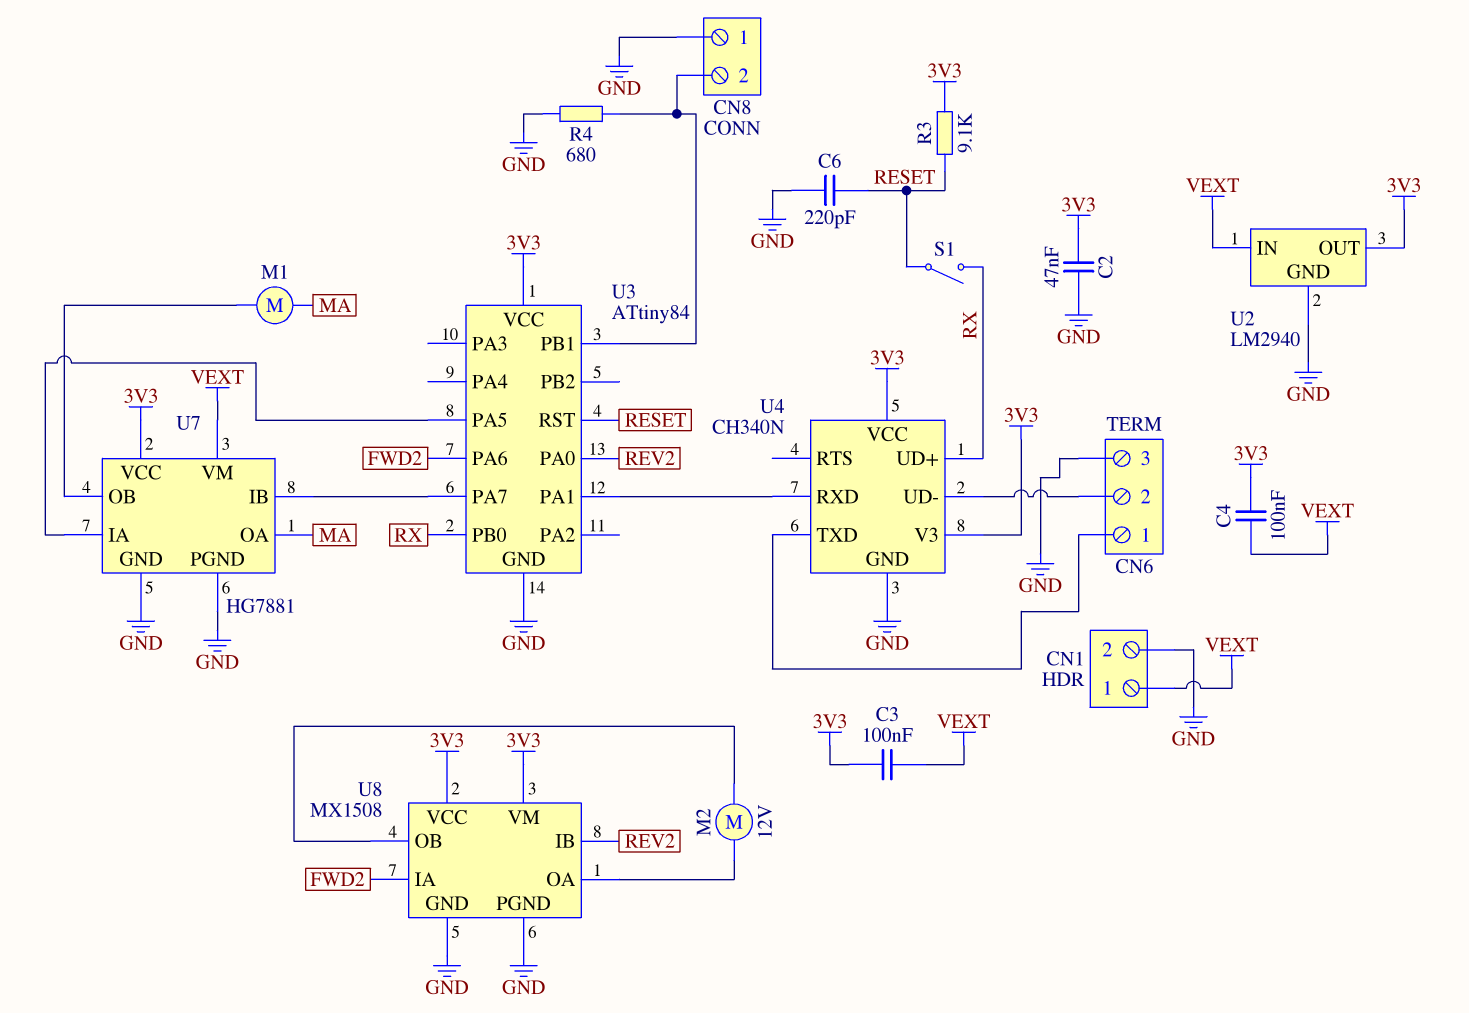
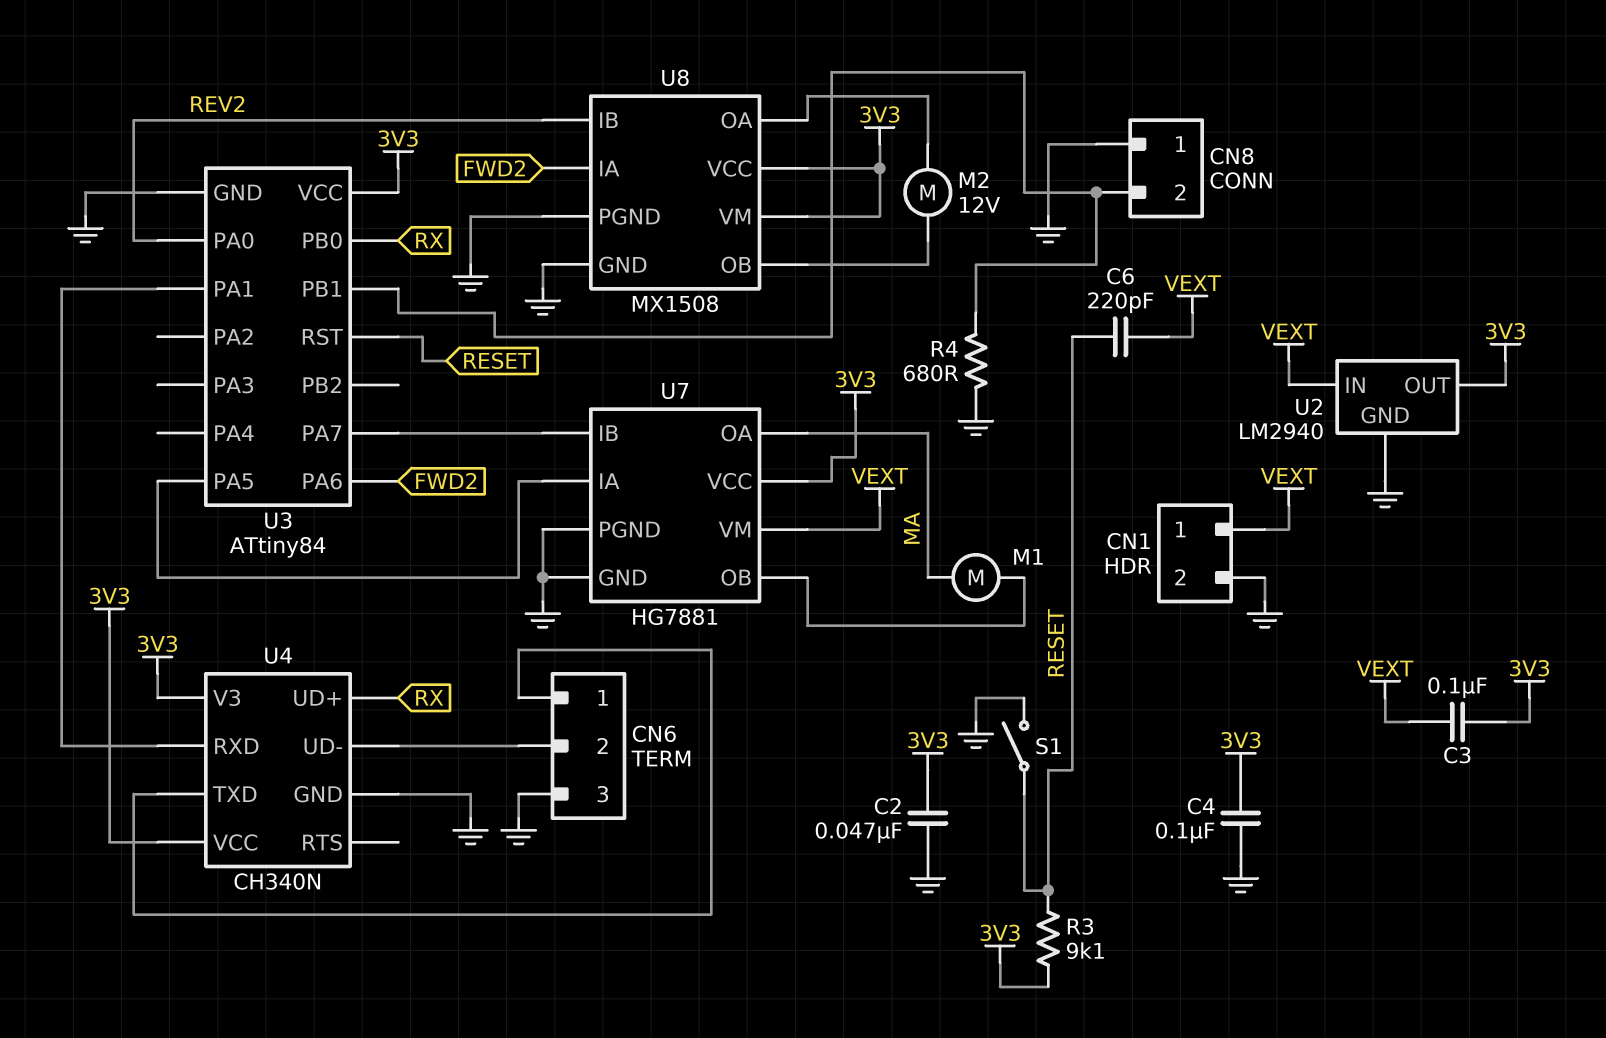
C4: 100nF (3V3, VEXT) -> 100nF (3V3, GND)
C6: 220pF (GND, RESET) -> 220pF (RESET, VEXT)
S1: switch (RESET, RX) -> switch (GND, RESET)

